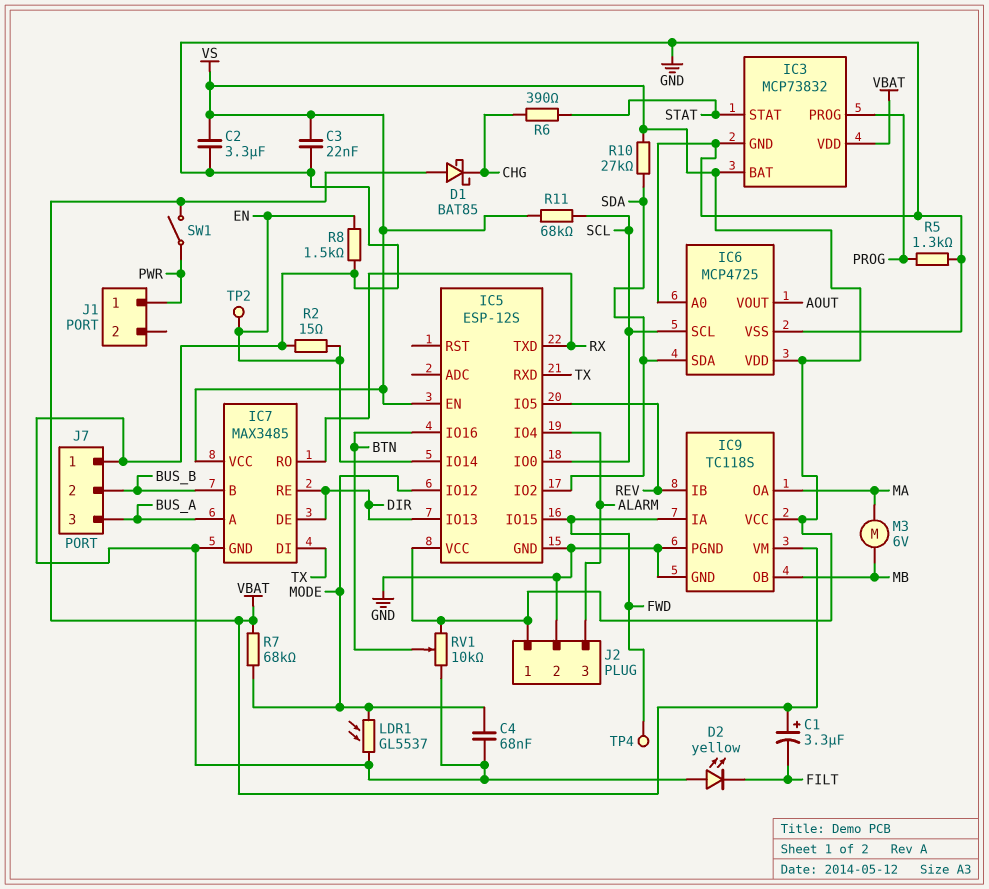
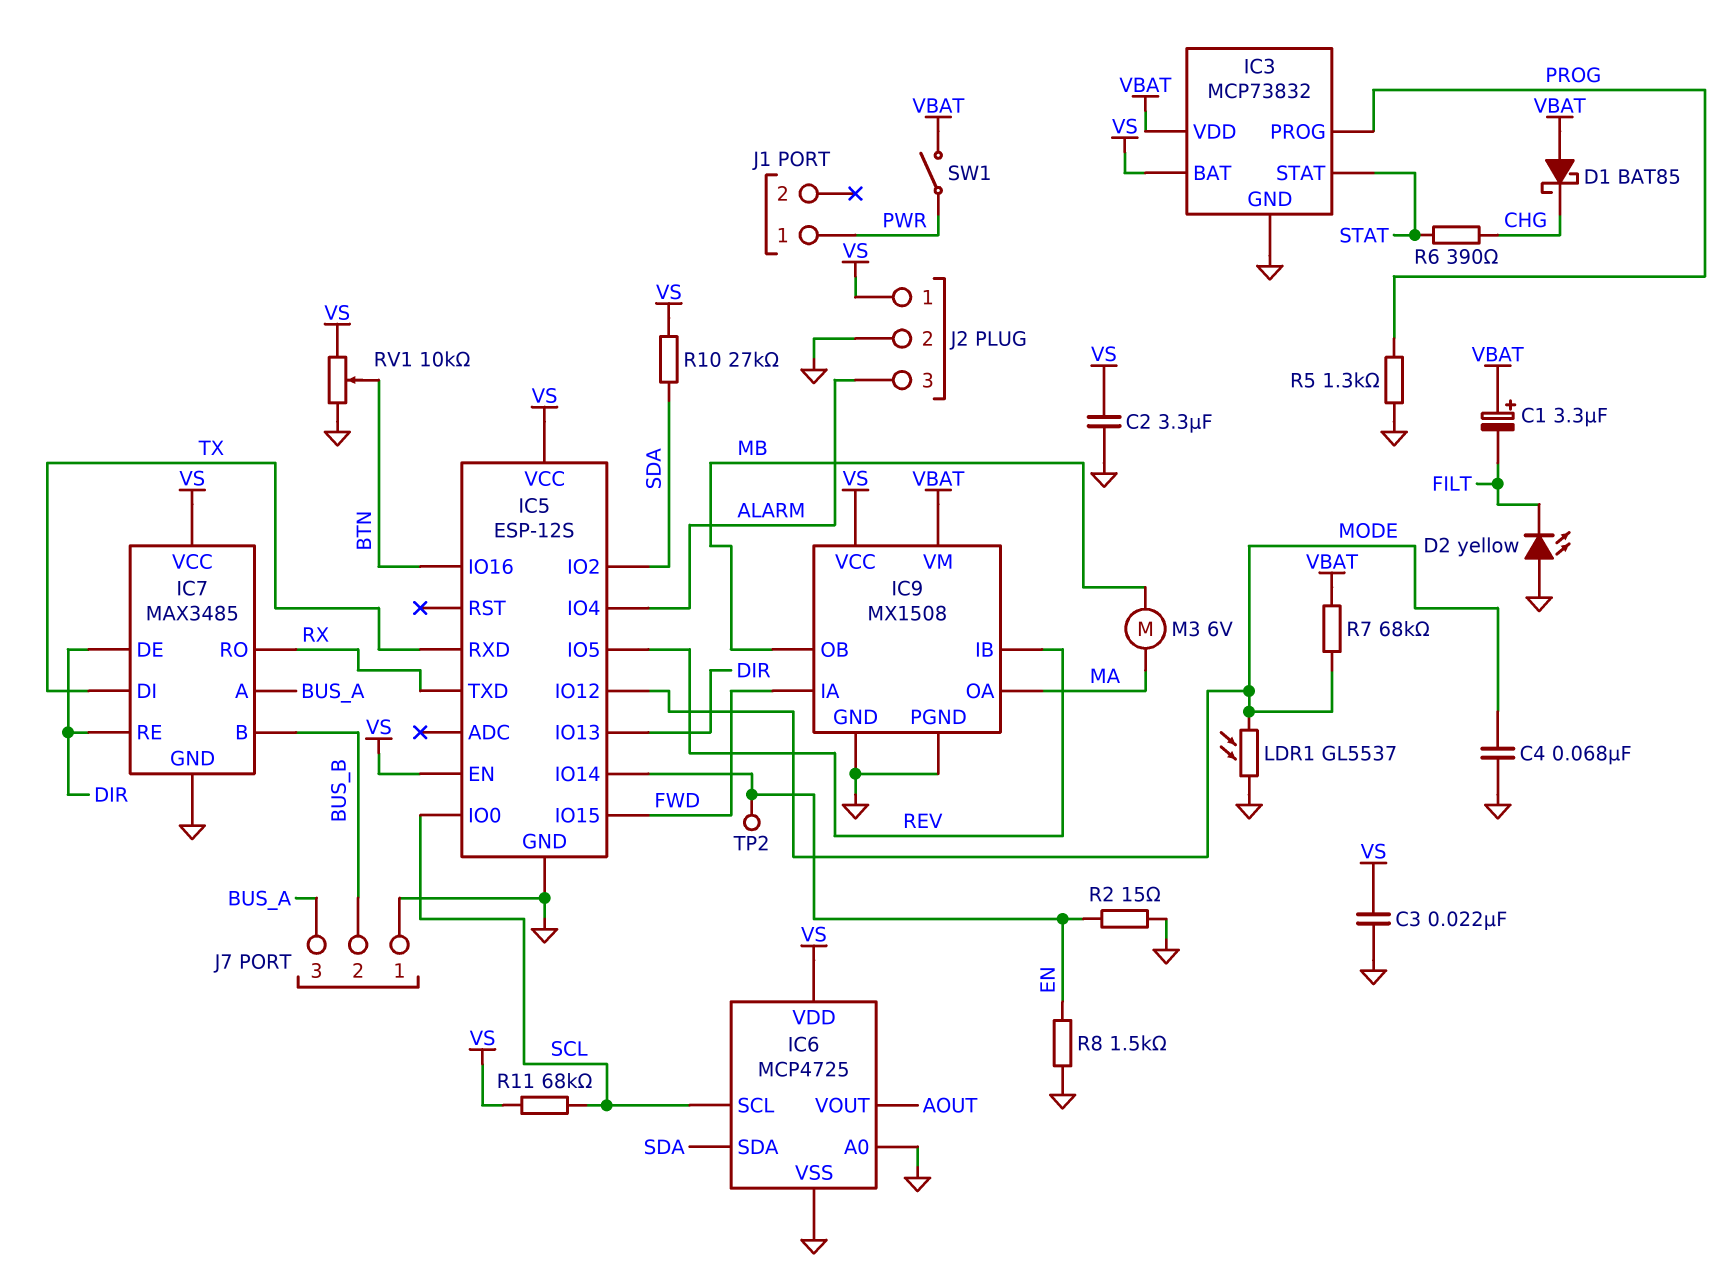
IC9: TC118S -> MX1508
TP4: test point (FWD) -> none

